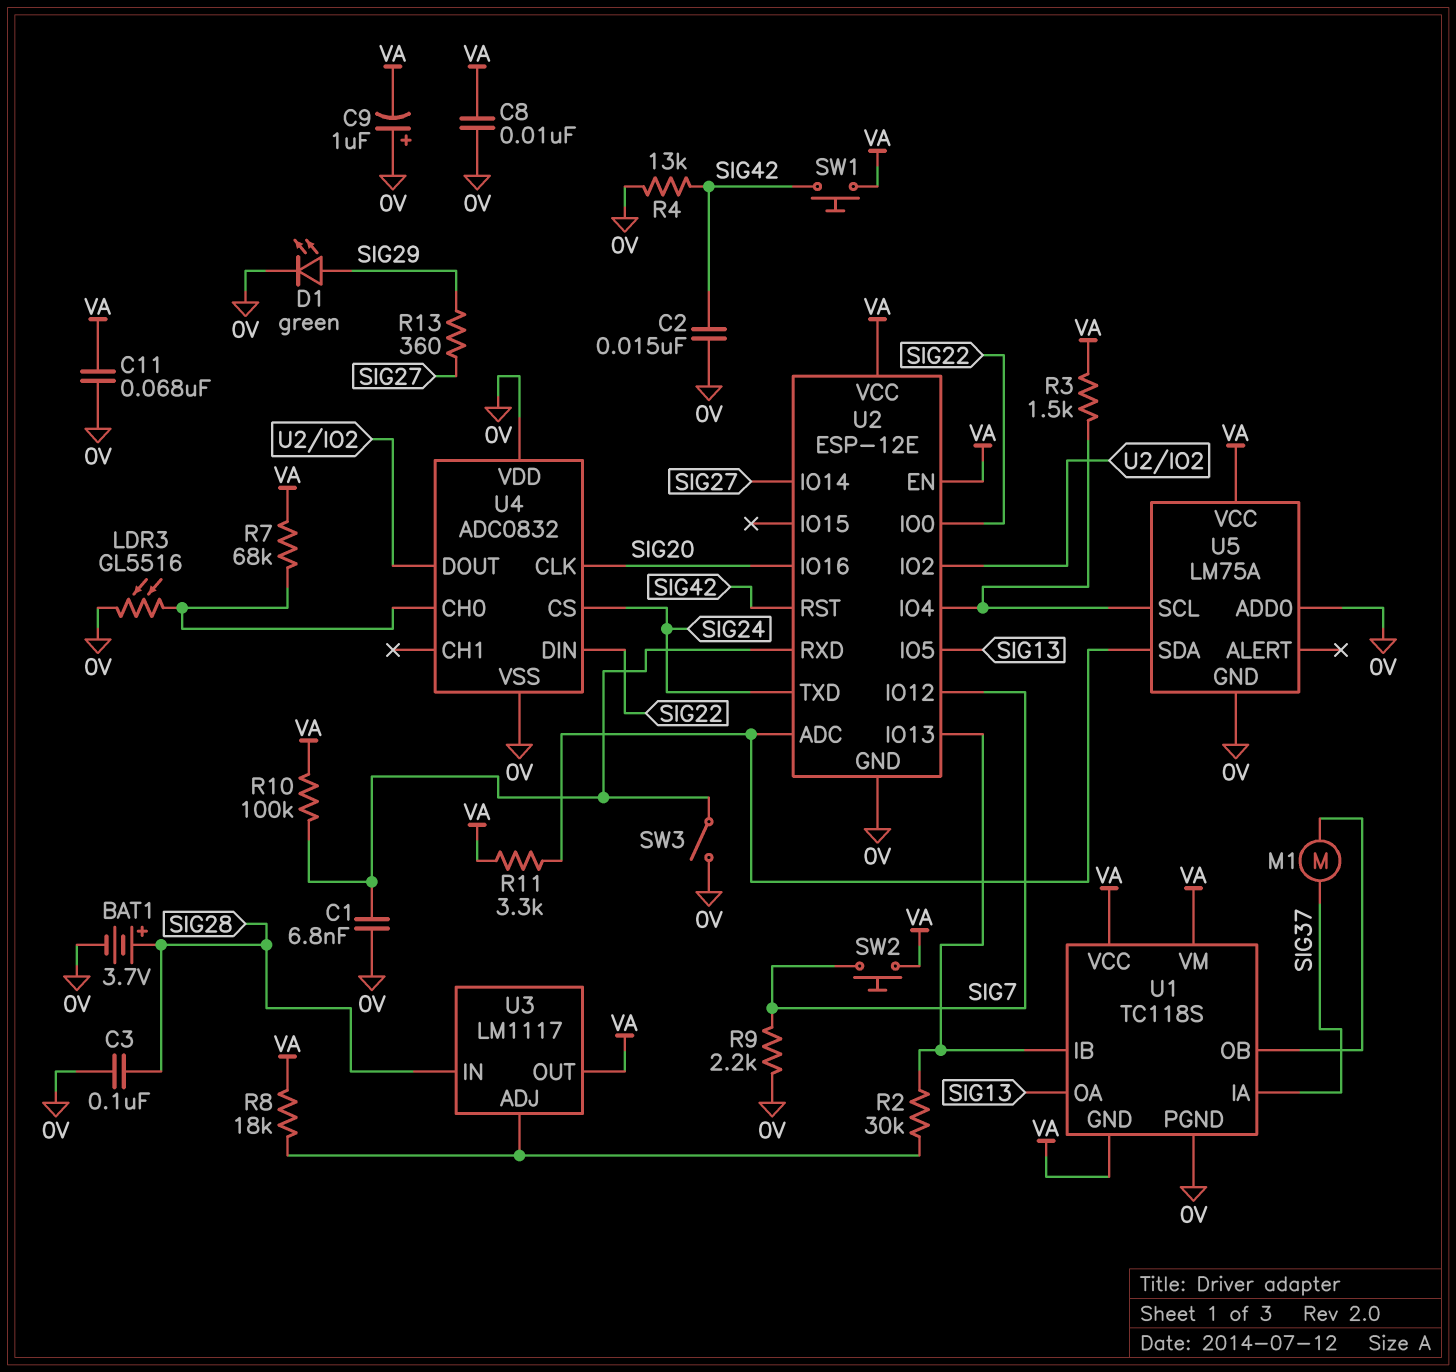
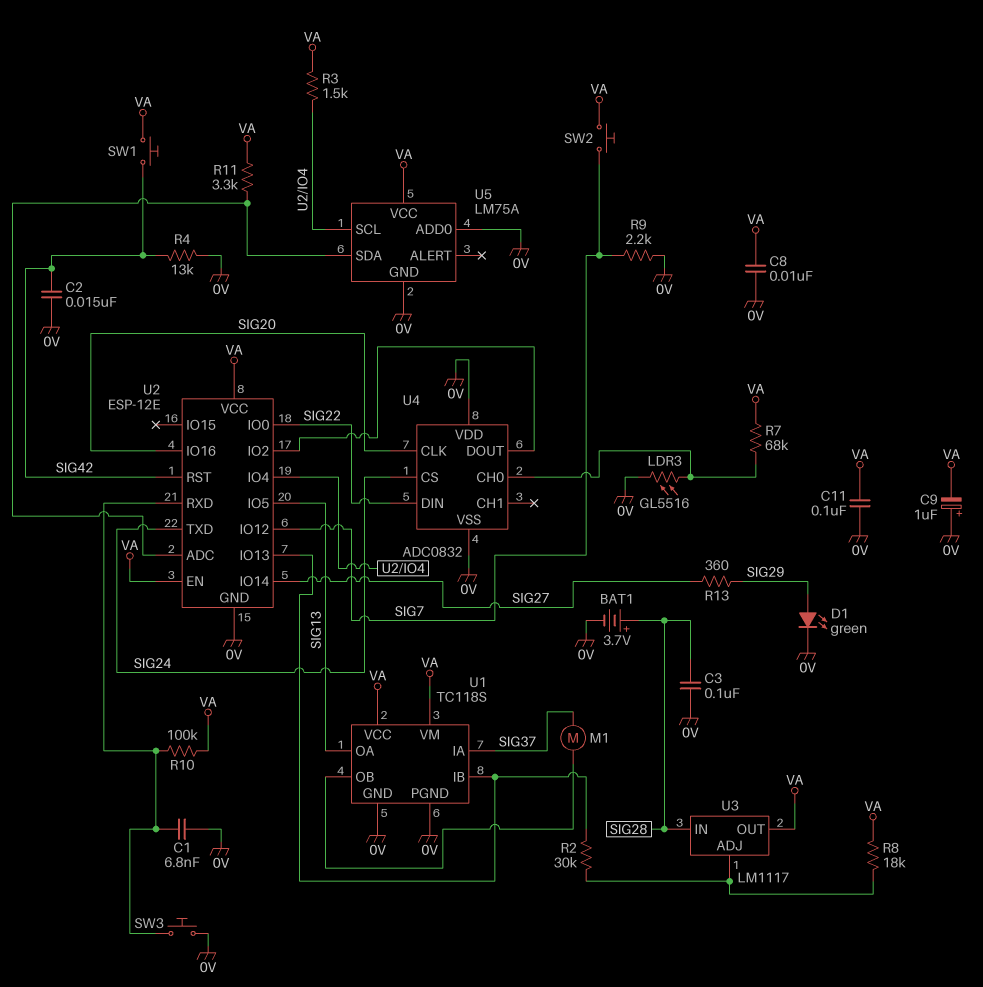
C11: 68nF (0V, VA) -> 100nF (0V, VA)
SW3: switch (0V, U2/RXD) -> button (0V, U2/RXD)
U1 pin GND: VA -> 0V

